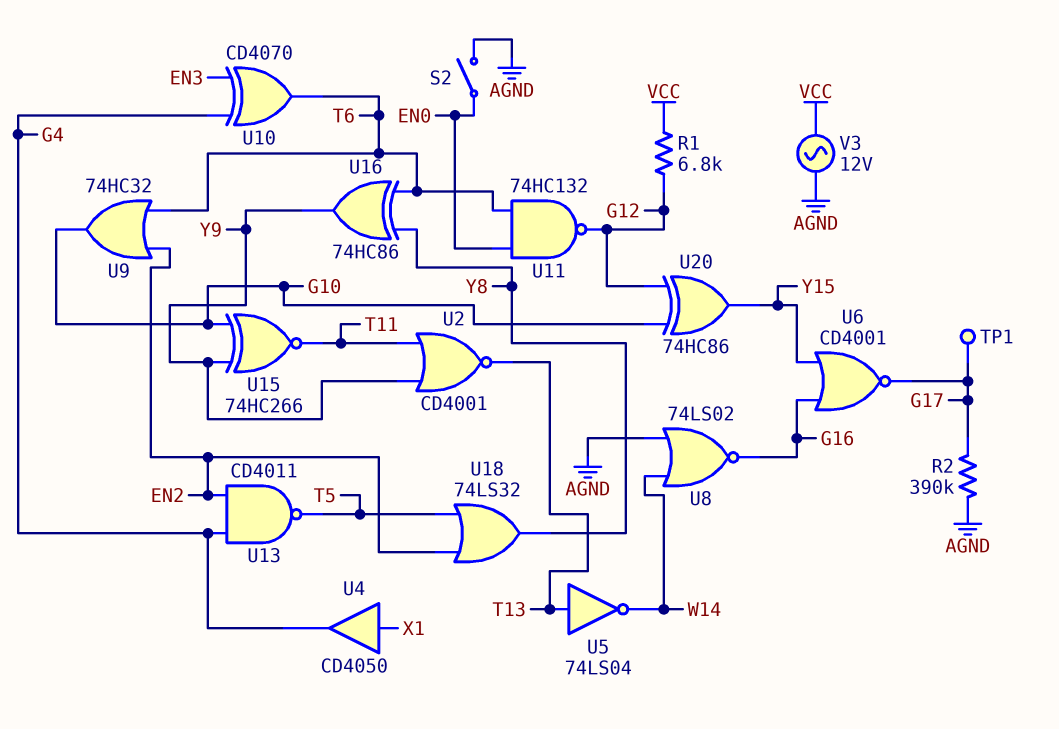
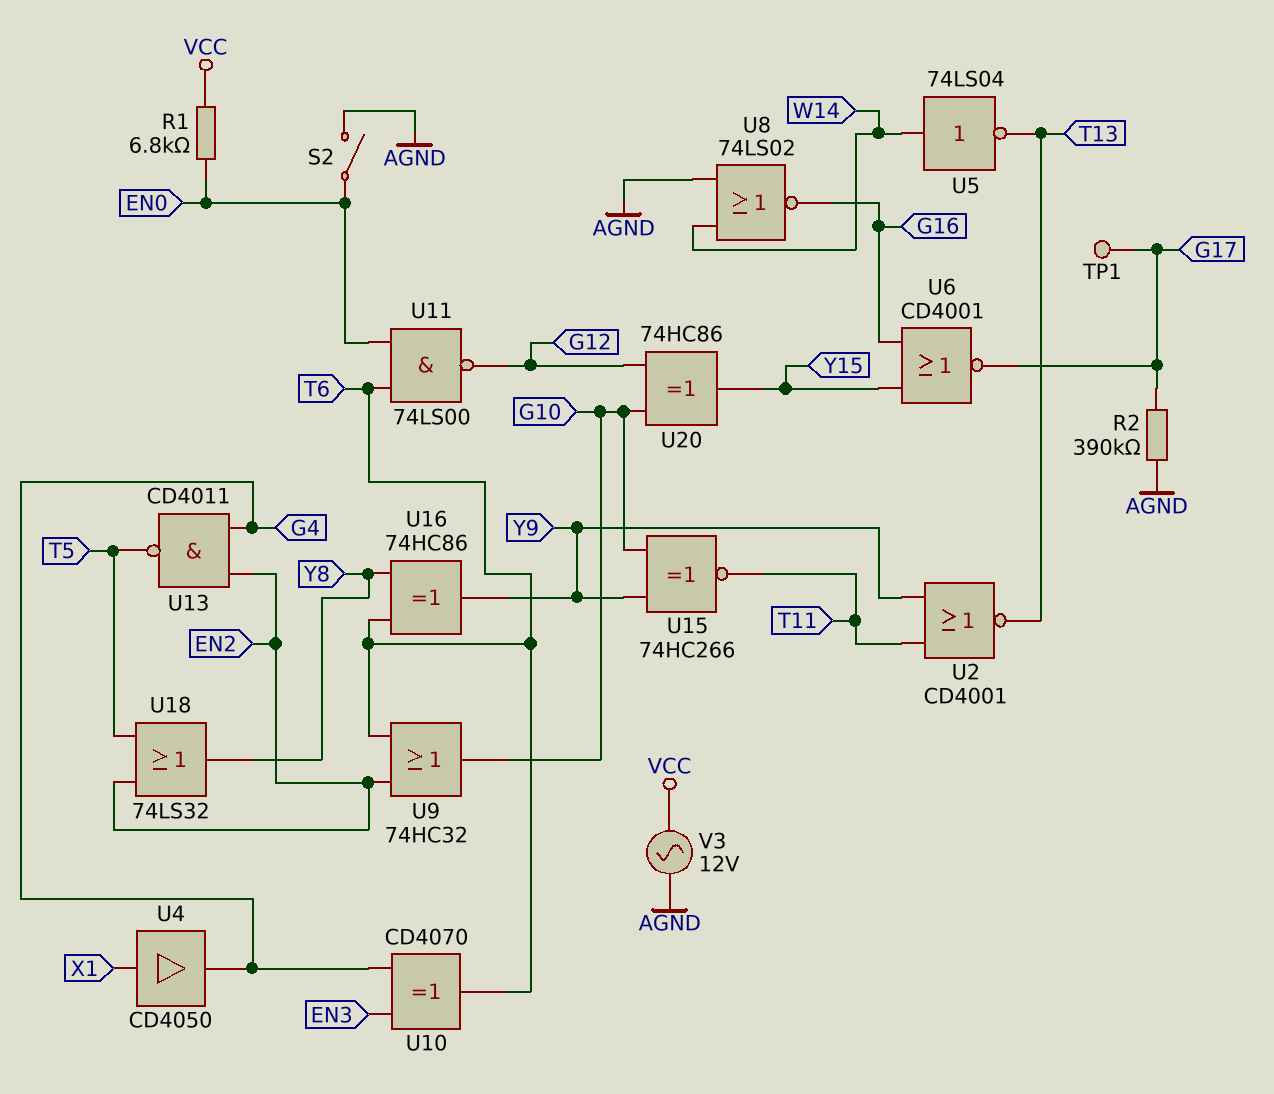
R1: 6.8k (G12, VCC) -> 6.8k (EN0, VCC)
U5: NOT 74LS04 (in T13, out W14) -> NOT 74LS04 (in W14, out T13)
U11: NAND 74HC132 (in EN0, in T6, out G12) -> NAND 74LS00 (in EN0, in T6, out G12)

